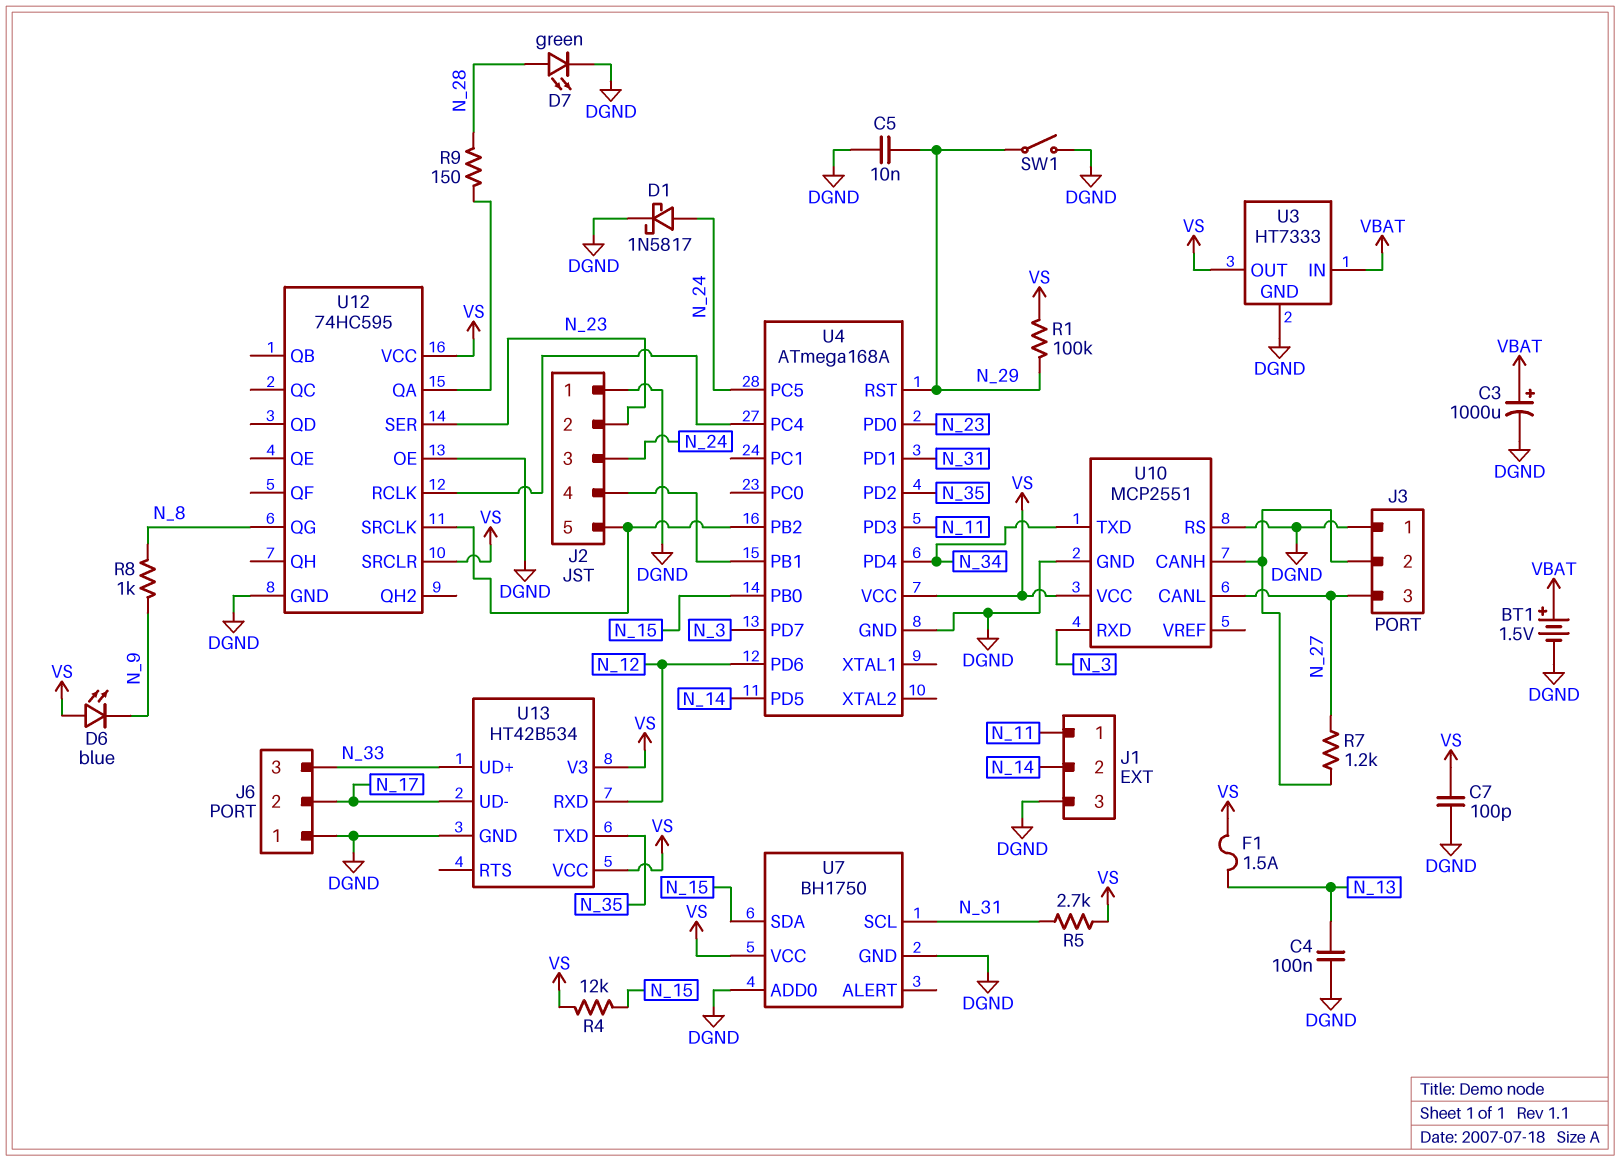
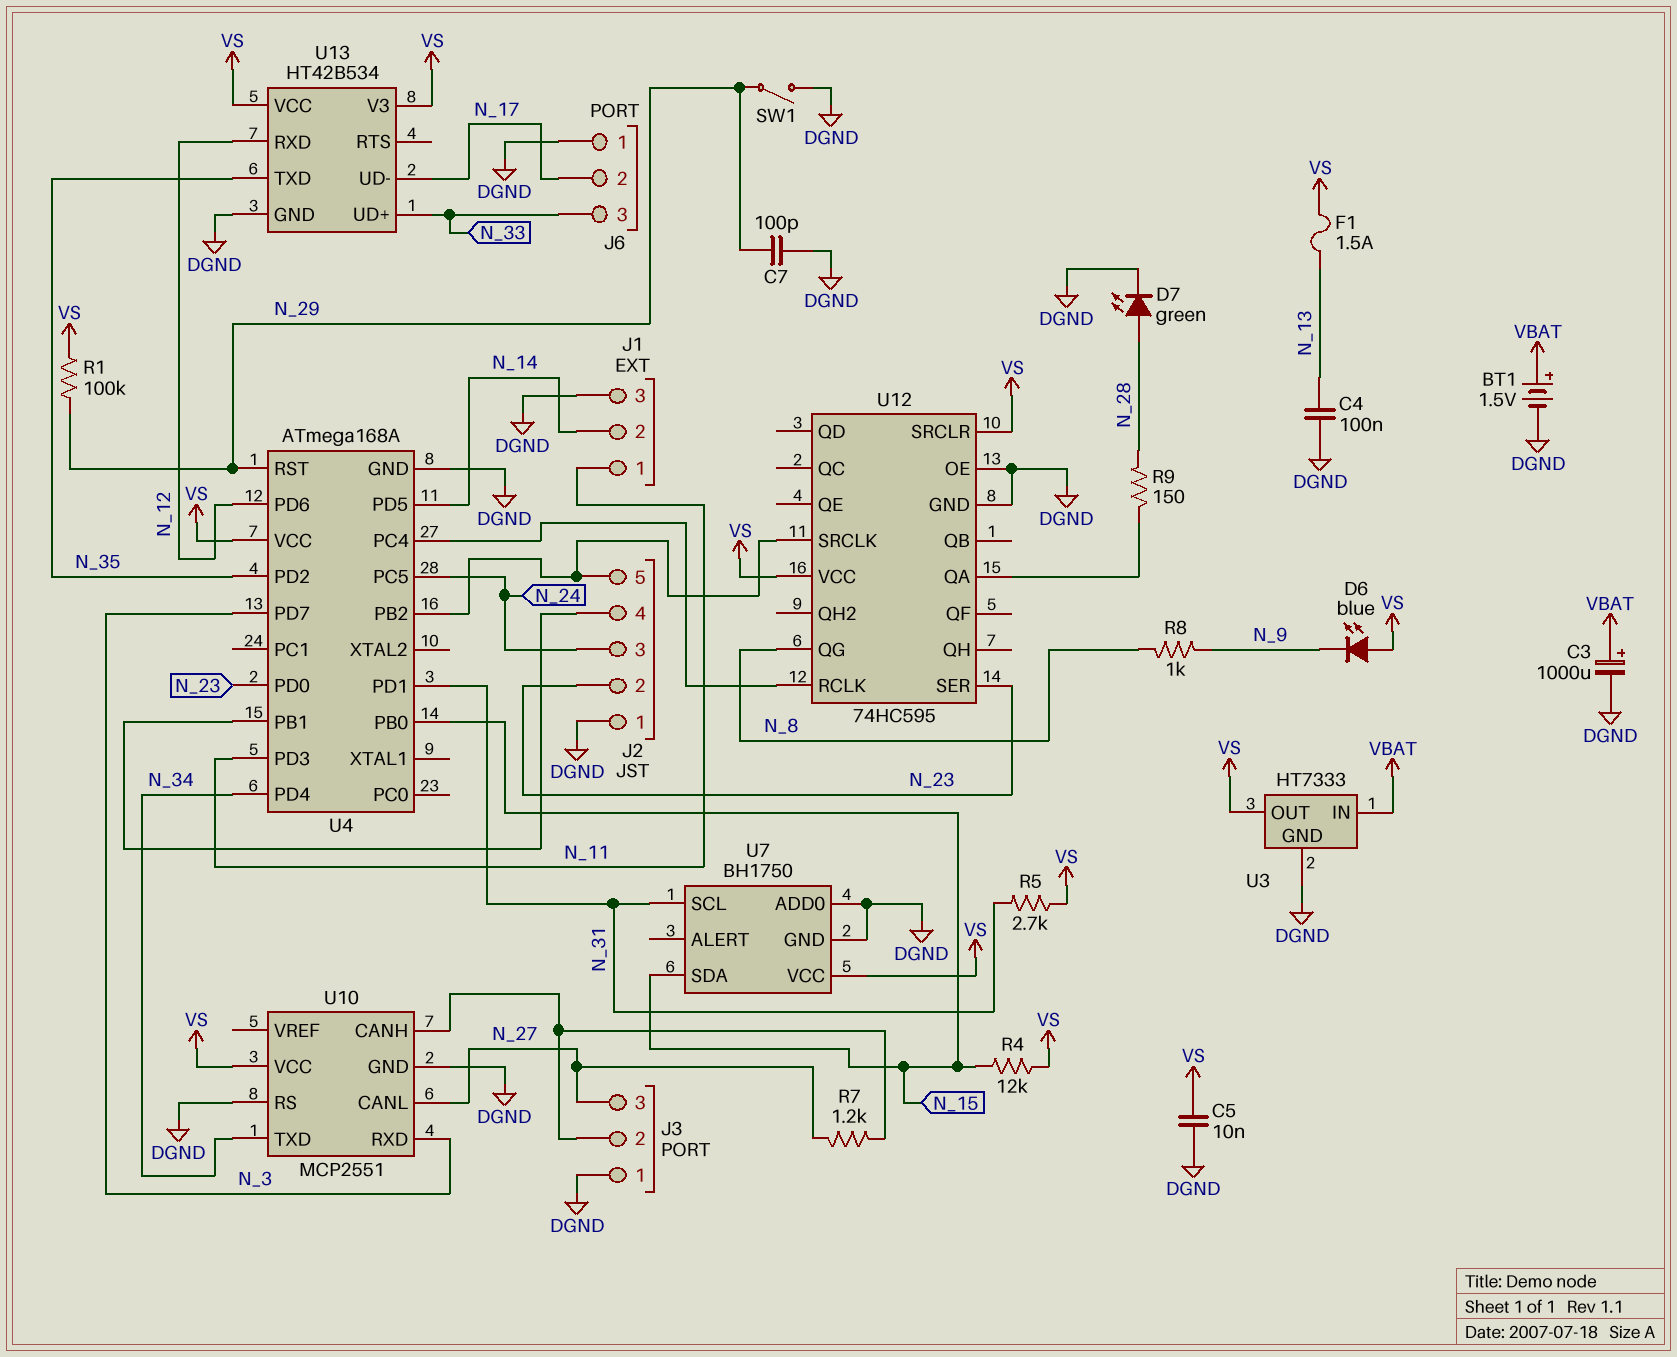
C5: 10nF (DGND, N_29) -> 10nF (DGND, VS)
C7: 100pF (DGND, VS) -> 100pF (DGND, N_29)
D1: schottky 1N5817 (A N_24, K DGND) -> none

